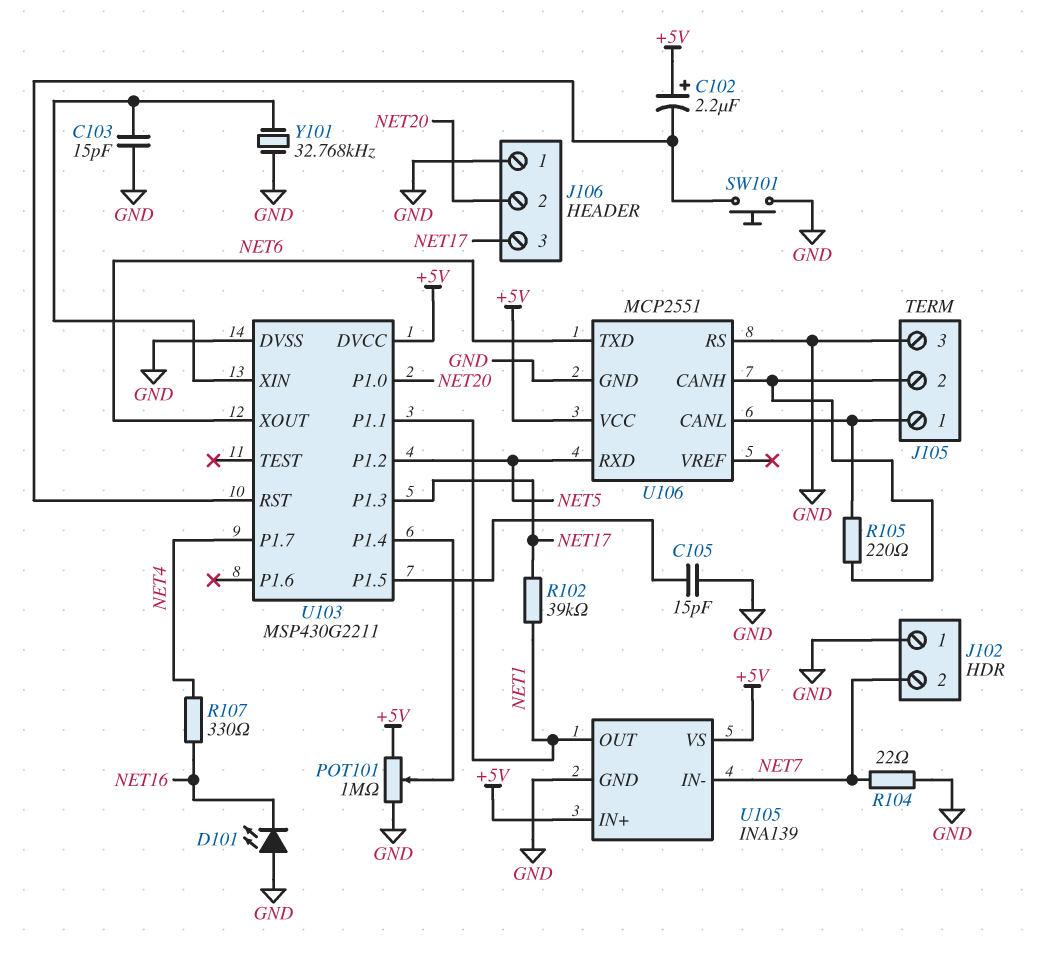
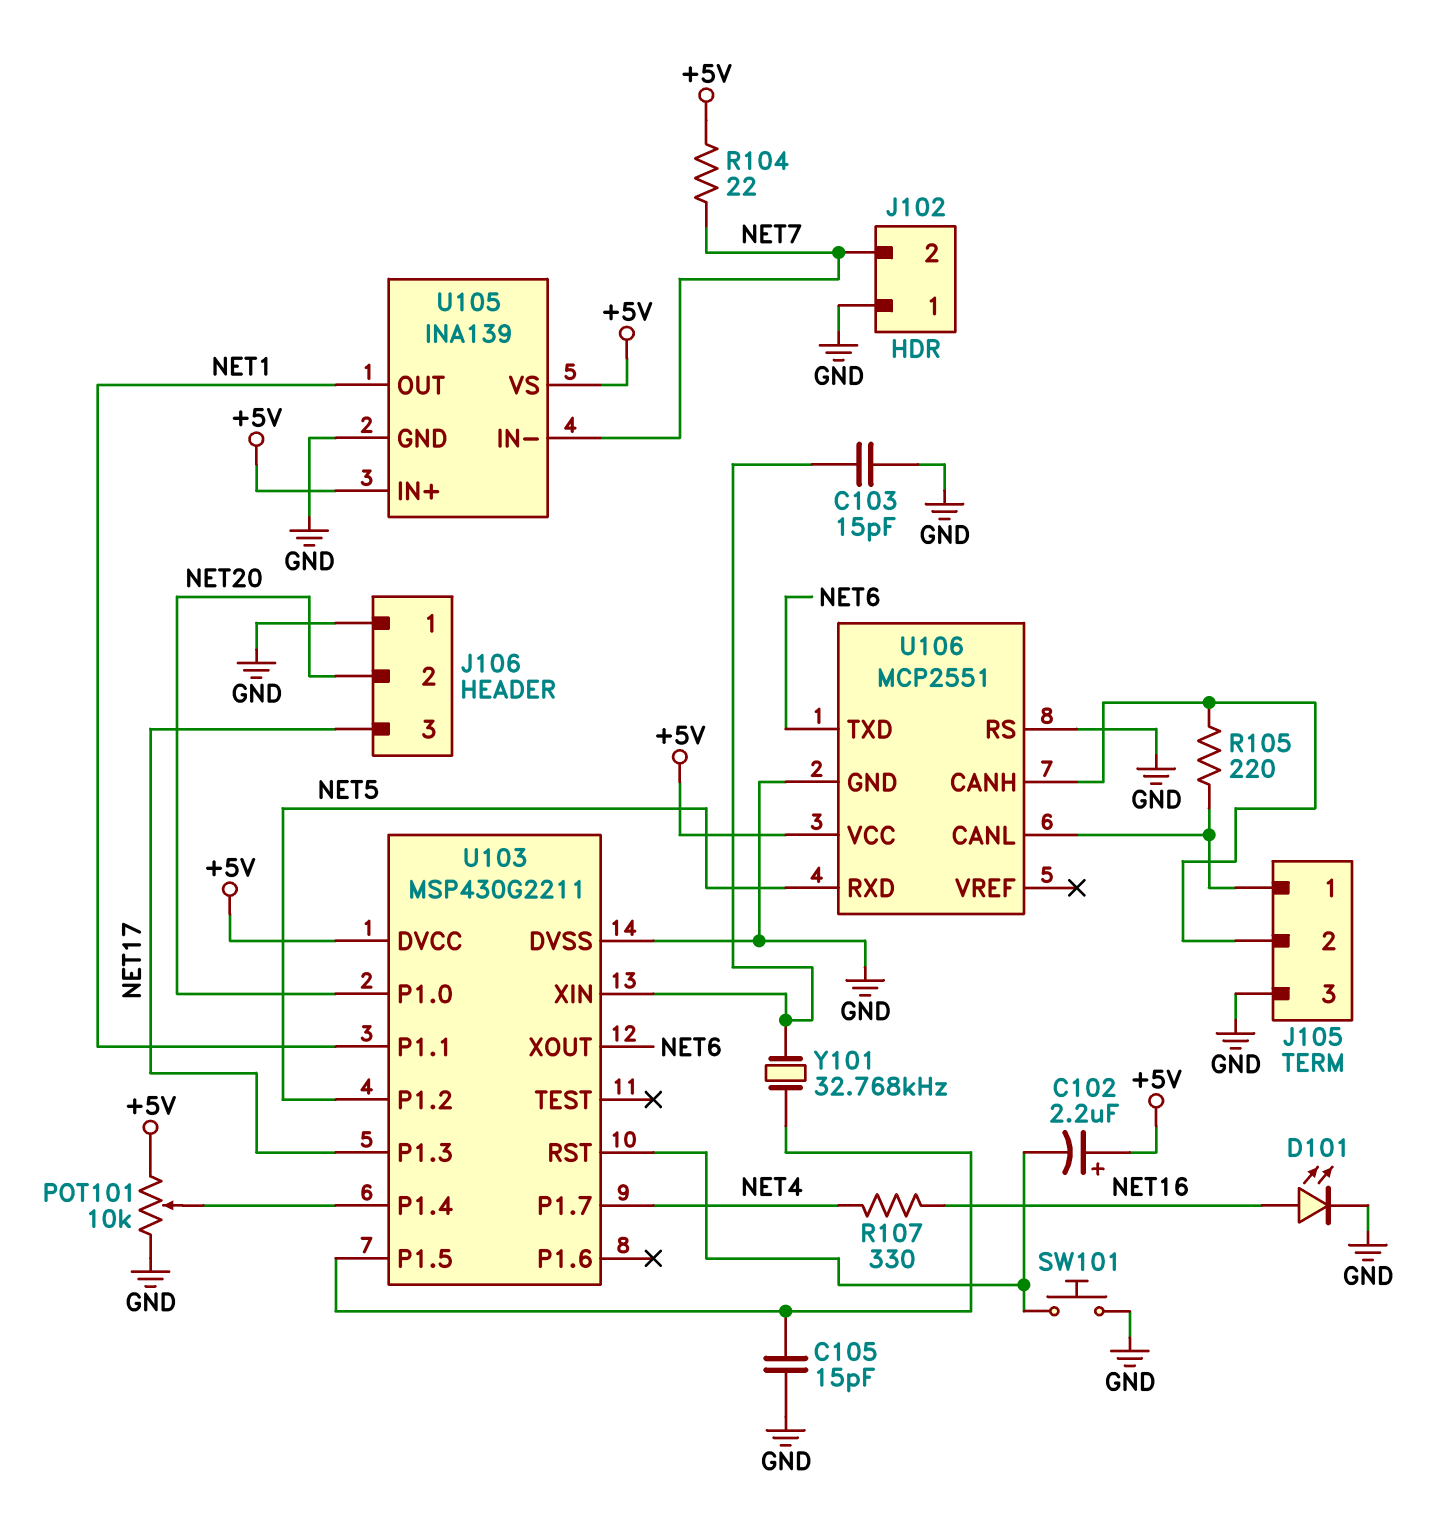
D101: LED (A GND, K NET16) -> LED (A NET16, K GND)
POT101: 1M (+5V, GND, wiper U103/P1.4) -> 10k (+5V, GND, wiper U103/P1.4)
R102: 39k (NET1, NET17) -> none
R104: 22 (GND, NET7) -> 22 (+5V, NET7)
Y101: 32.768kHz (GND, U103/XIN) -> 32.768kHz (U103/P1.5, U103/XIN)

